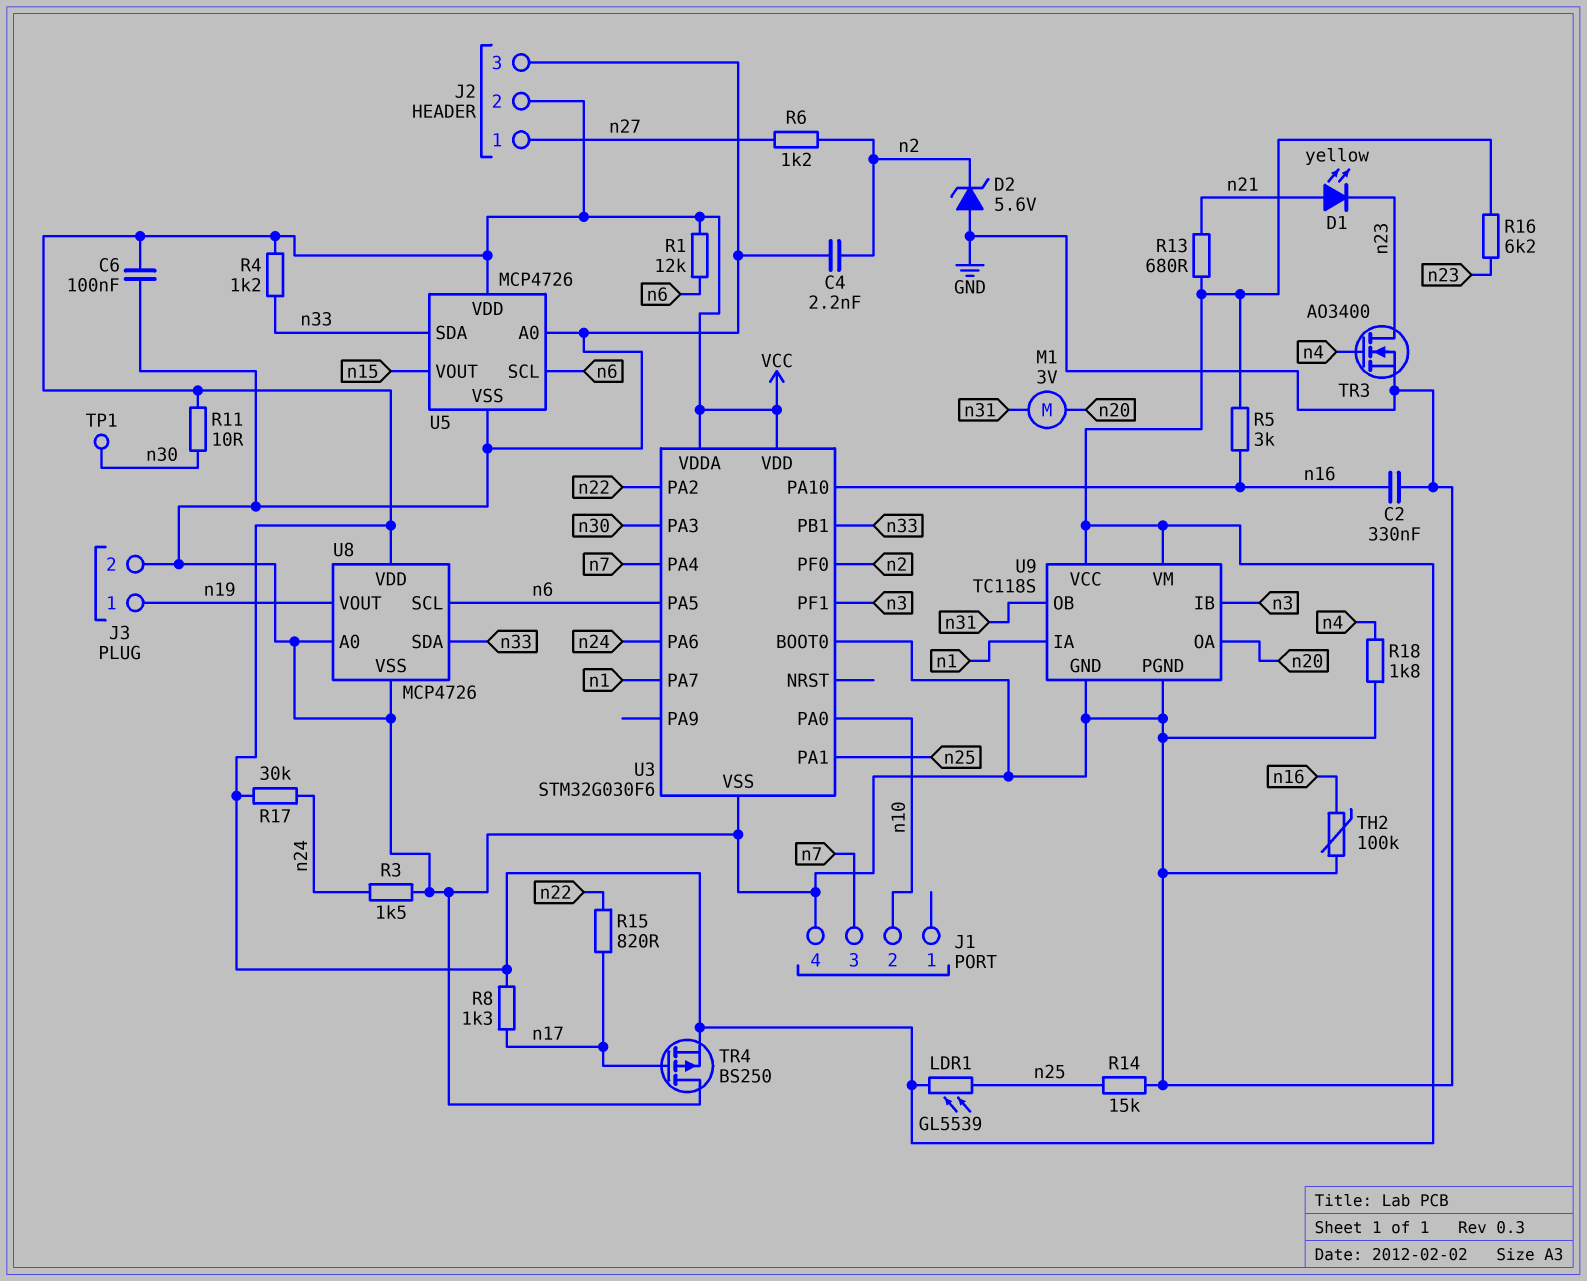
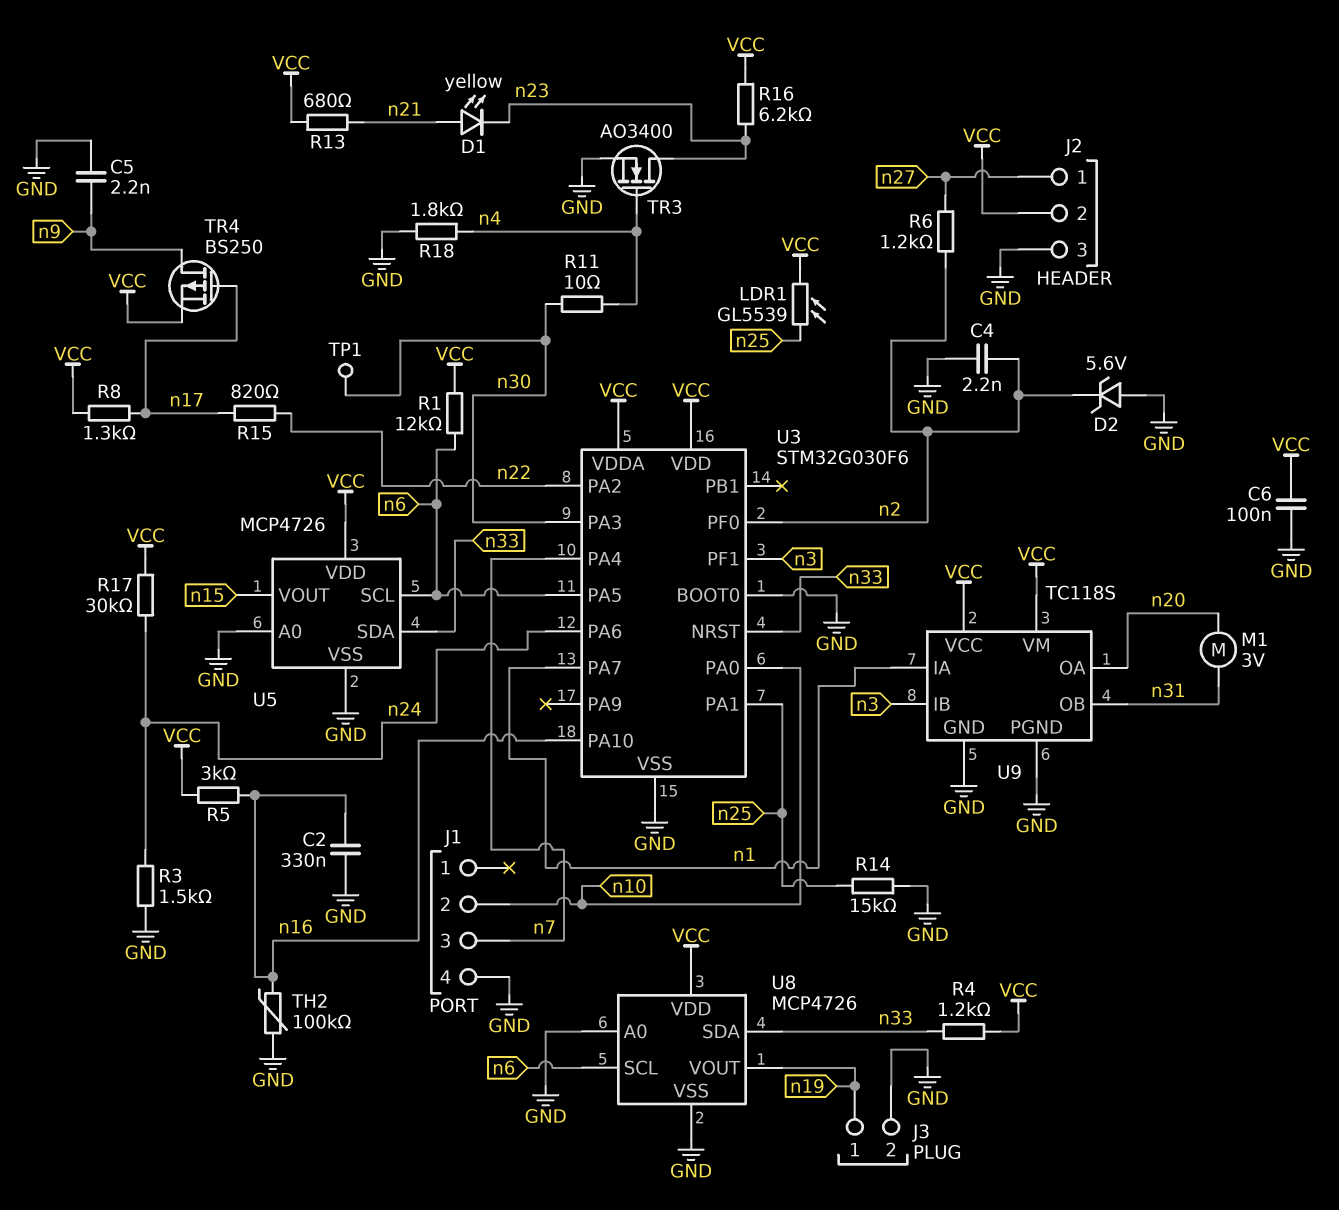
C5: none -> 2.2nF (GND, n9)
R11: 10 (VCC, n30) -> 10 (n4, n30)
TR4: PMOS BS250 (G n17, D GND, S VCC) -> PMOS BS250 (G n17, D n9, S VCC)
U3 pin NRST: none -> n33
U3 pin PB1: n33 -> none

